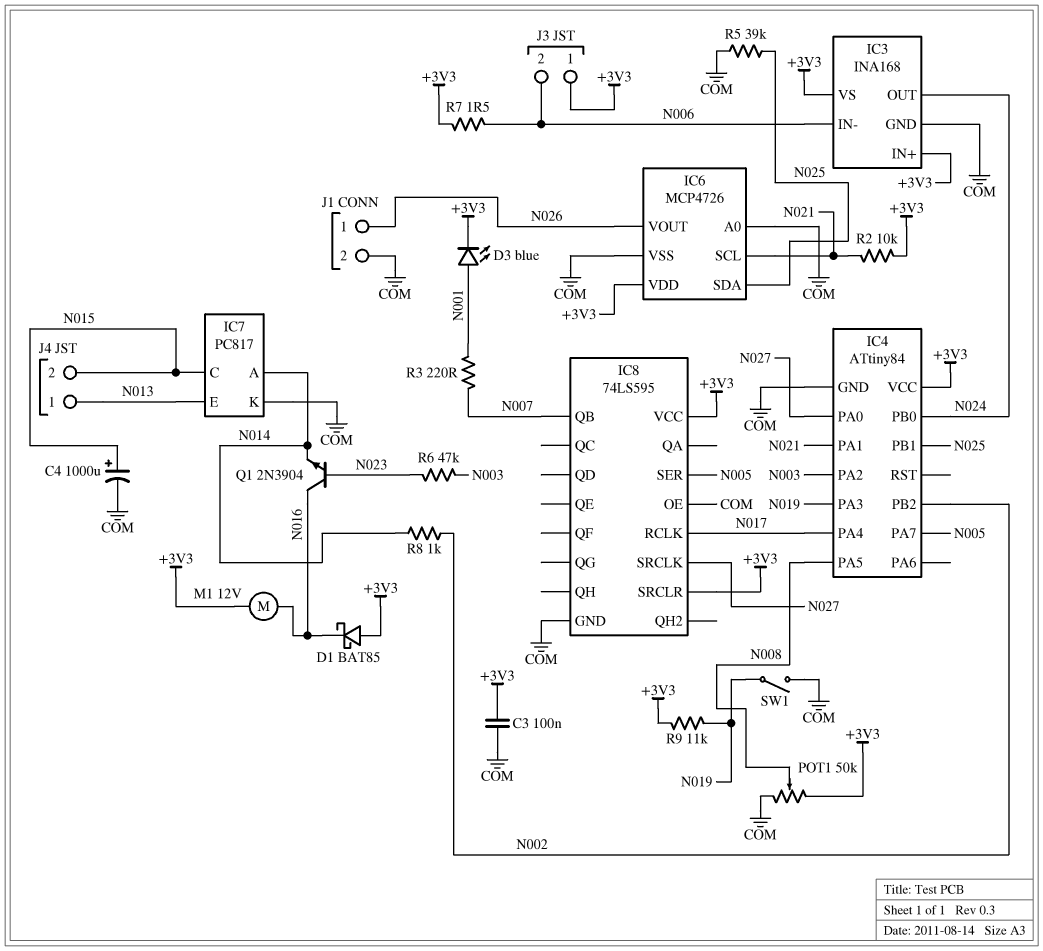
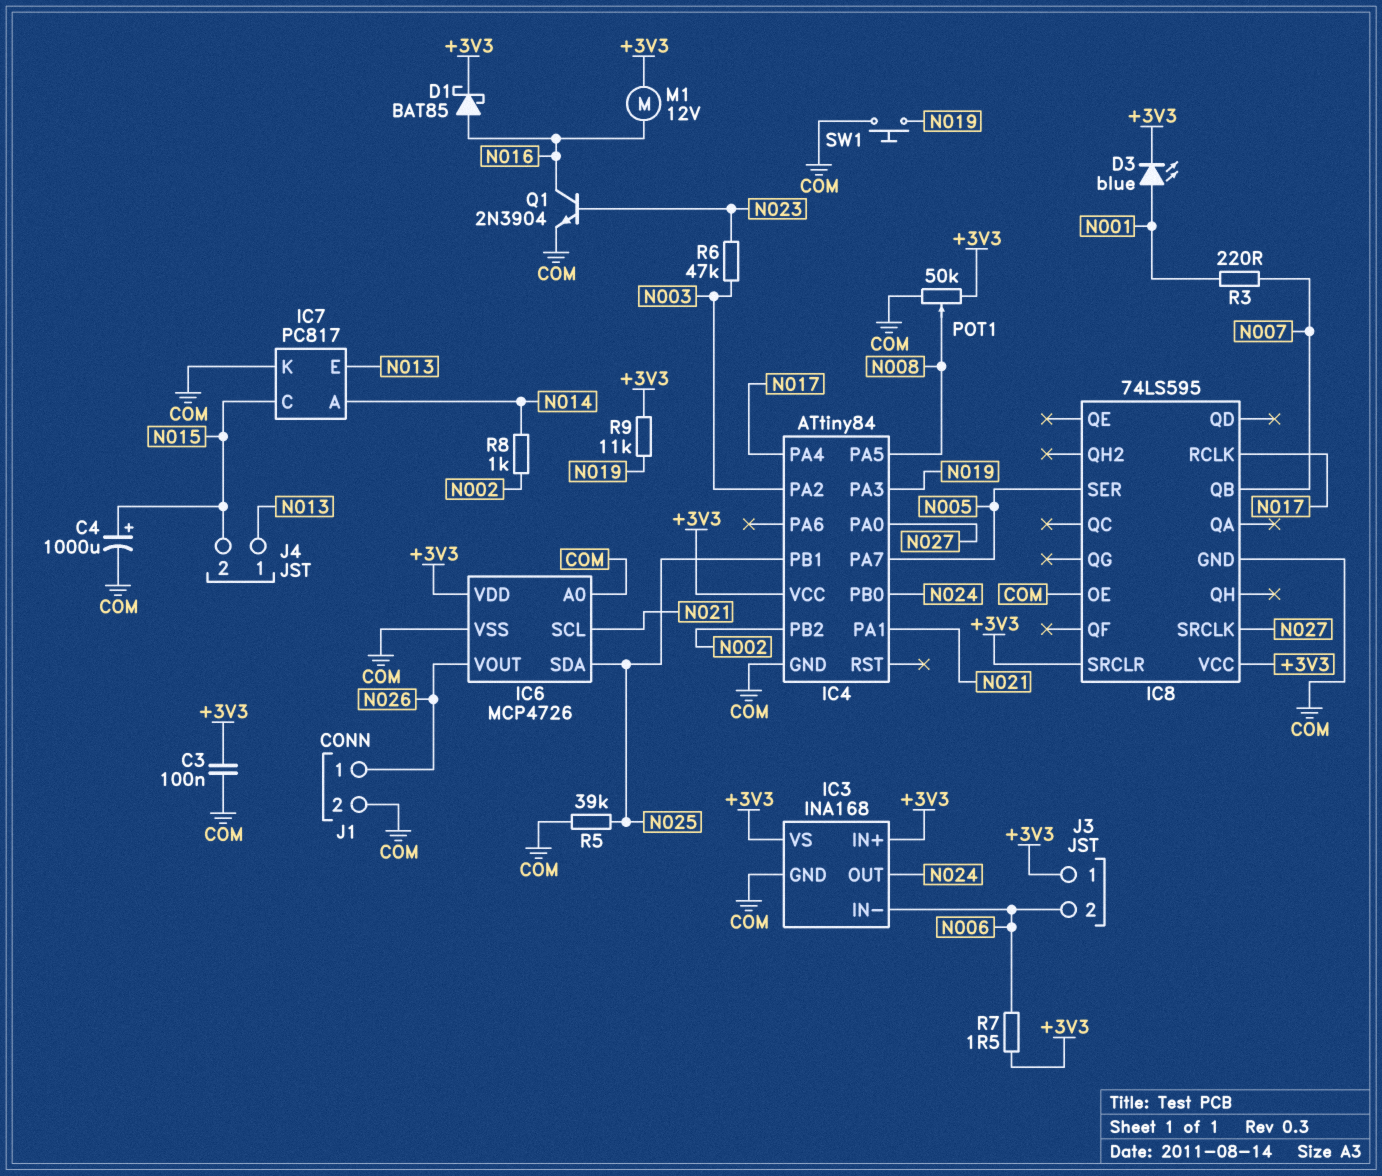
D1: schottky BAT85 (A +3V3, K N016) -> schottky BAT85 (A N016, K +3V3)
Q1: NPN 2N3904 (B N023, C N016, E N014) -> NPN 2N3904 (B N023, C N016, E COM)
R2: 10k (+3V3, N021) -> none
SW1: switch (COM, N019) -> button (COM, N019)

